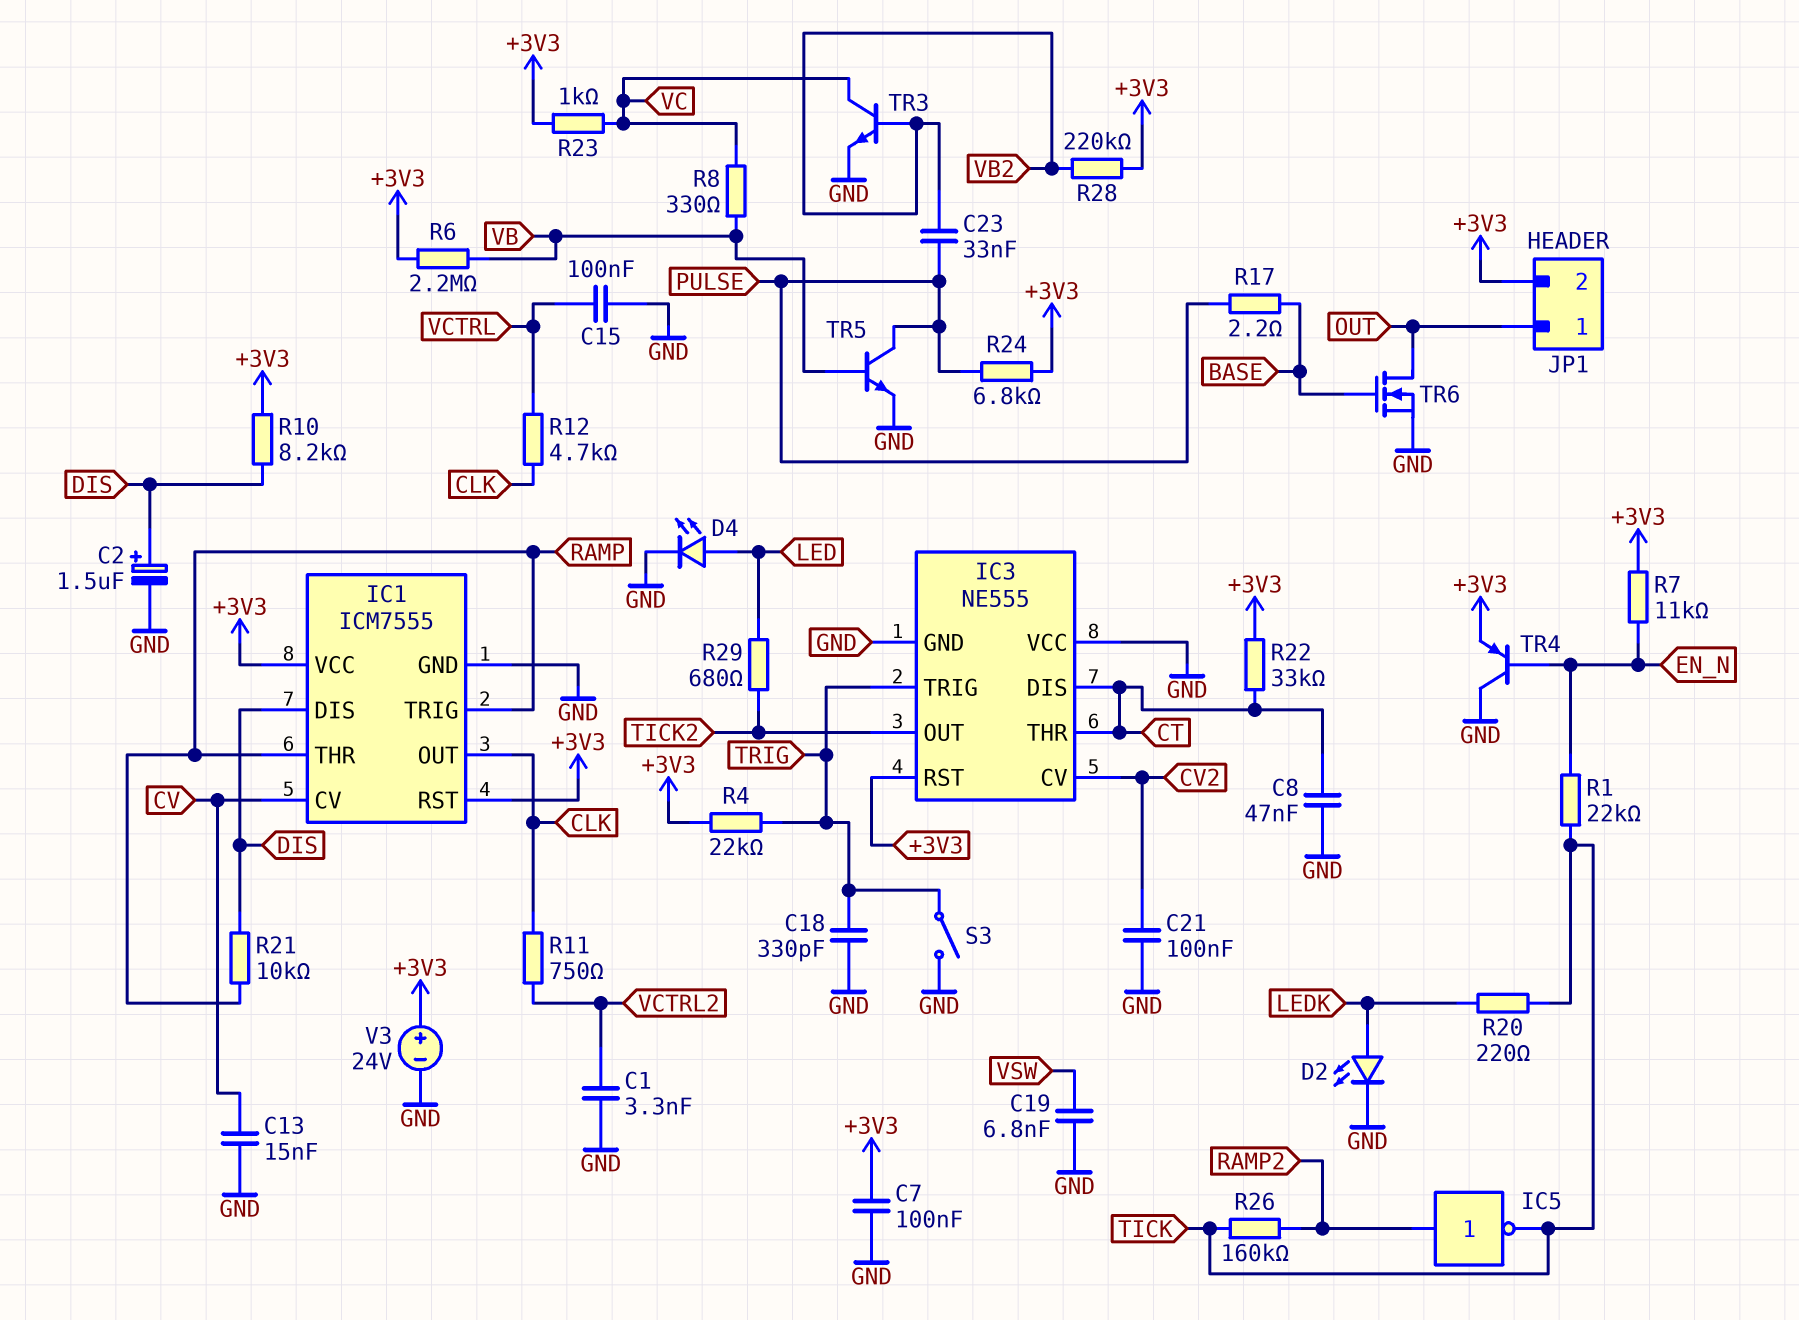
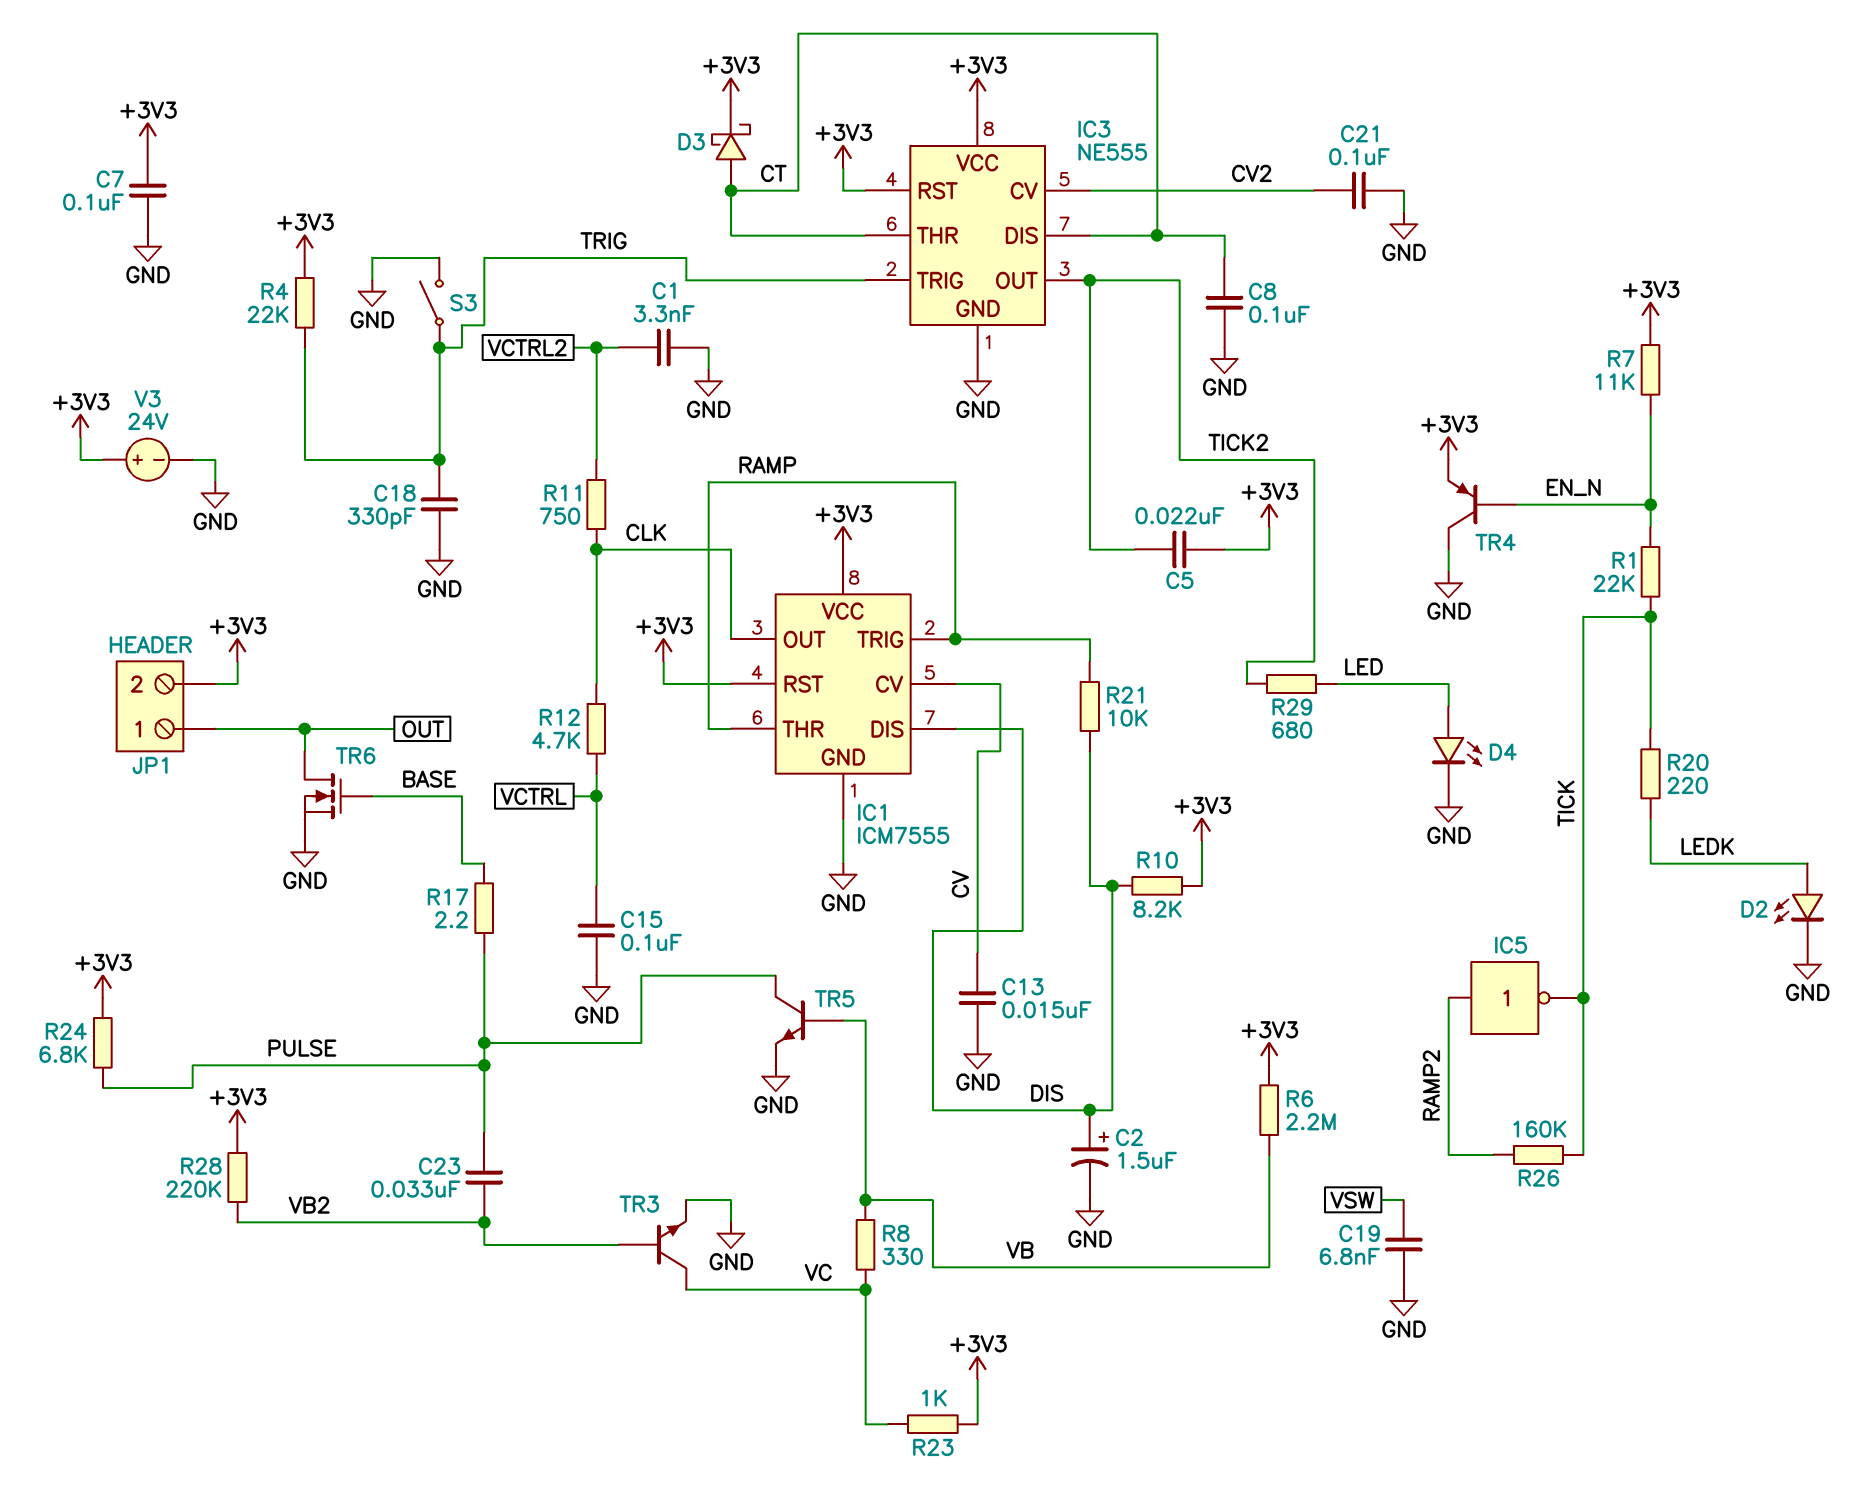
C5: none -> 22nF (+3V3, TICK2)
C8: 47nF (CT, GND) -> 100nF (CT, GND)
D3: none -> schottky (A CT, K +3V3)
IC3 pin VCC: GND -> +3V3
R22: 33k (+3V3, CT) -> none

